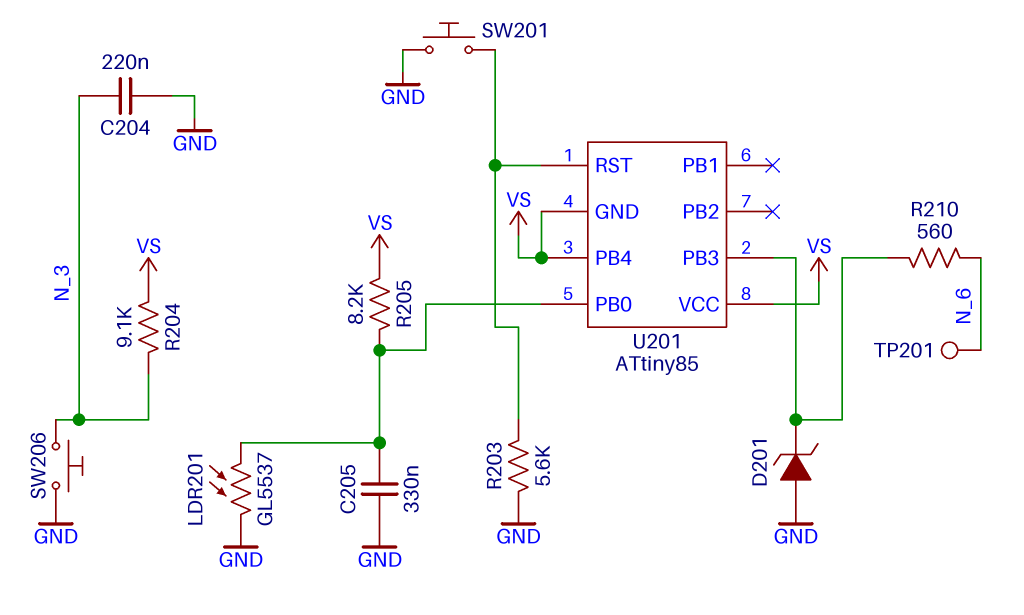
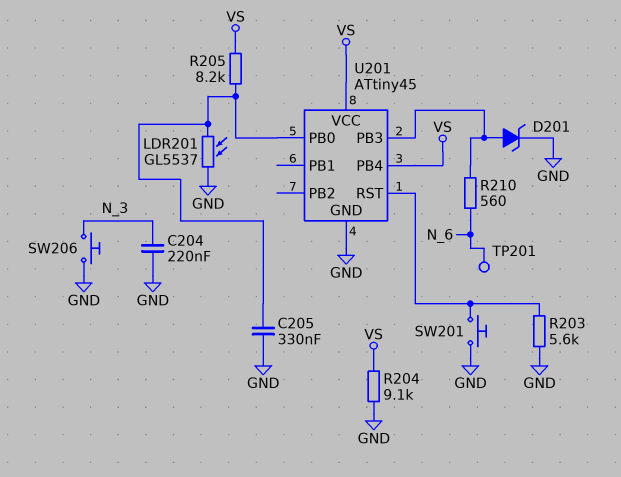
D201: zener (A GND, K U201/PB3) -> zener (A U201/PB3, K GND)
R204: 9.1k (N_3, VS) -> 9.1k (GND, VS)
U201: ATtiny85 -> ATtiny45
U201 pin GND: VS -> GND

